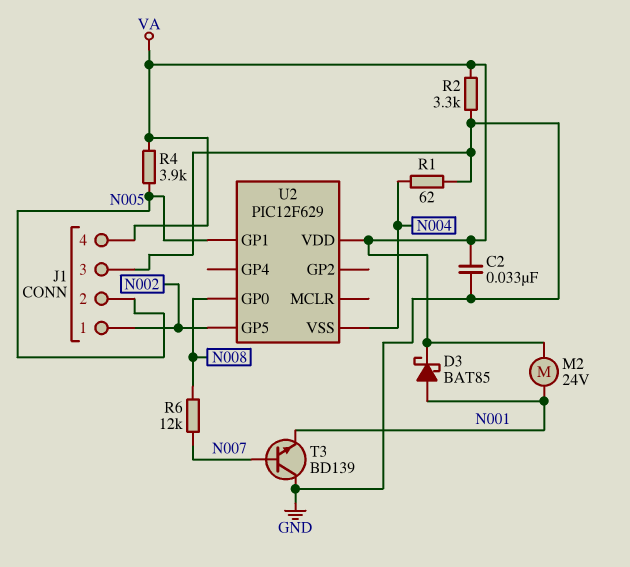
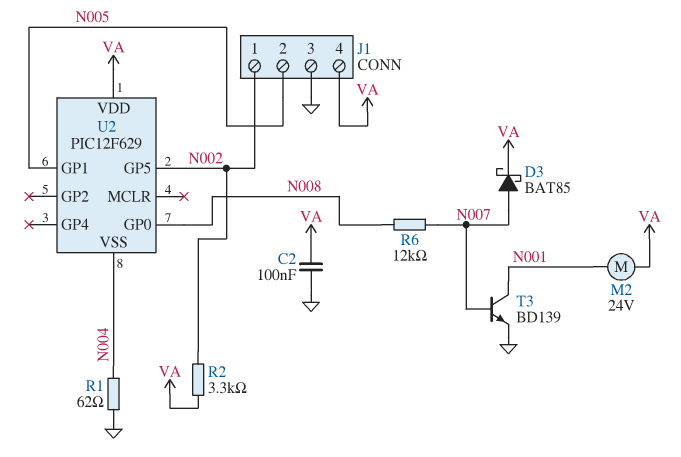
C2: 33nF (GND, VA) -> 100nF (GND, VA)
D3: schottky BAT85 (A N001, K VA) -> schottky BAT85 (A N007, K VA)
R2: 3.3k (GND, VA) -> 3.3k (N002, VA)
R4: 3.9k (N005, VA) -> none
T3: NPN BD139 (B N007, C GND, E N001) -> NPN BD139 (B N007, C N001, E GND)

